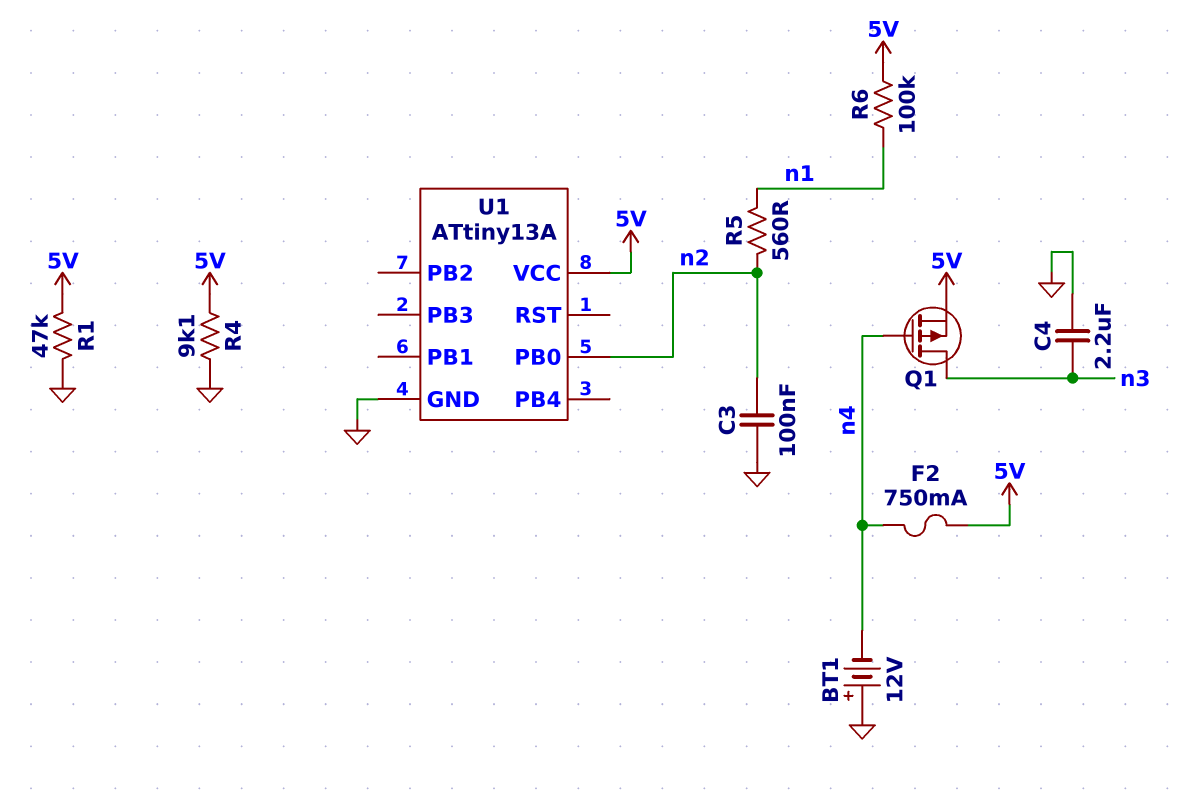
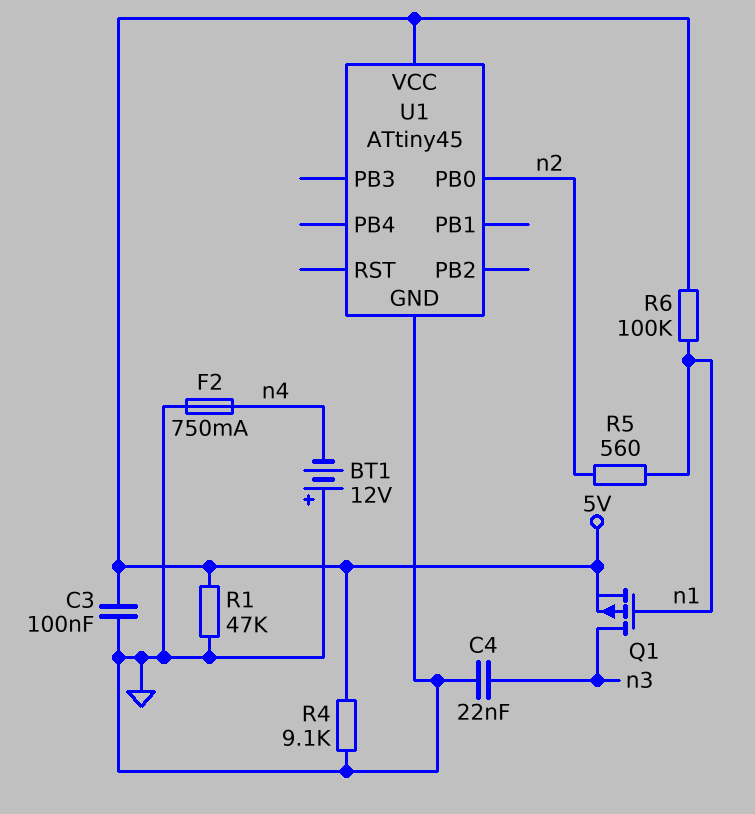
C3: 100nF (GND, n2) -> 100nF (5V, GND)
C4: 2.2uF (GND, n3) -> 22nF (GND, n3)
F2: 750mA (5V, n4) -> 750mA (GND, n4)
Q1: PMOS (G n4, D n3, S 5V) -> PMOS (G n1, D n3, S 5V)
U1: ATtiny13A -> ATtiny45

